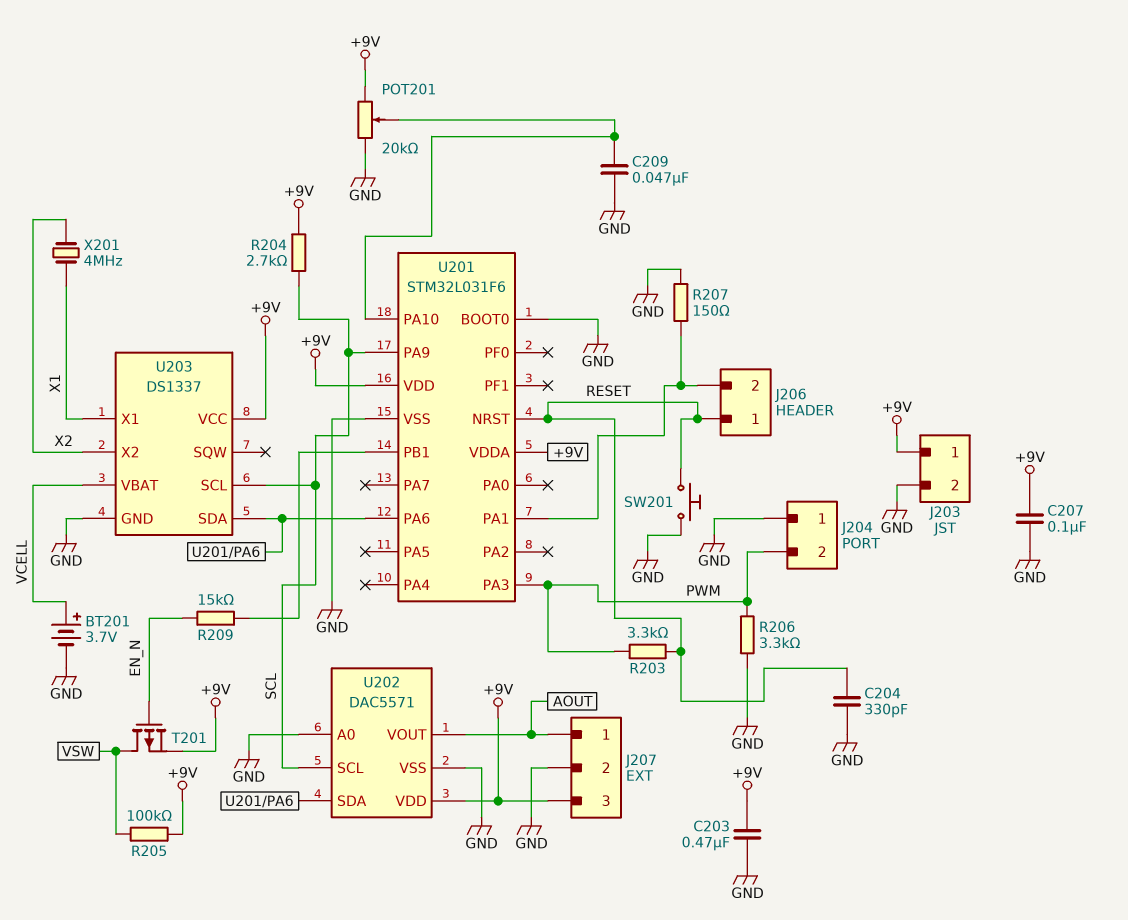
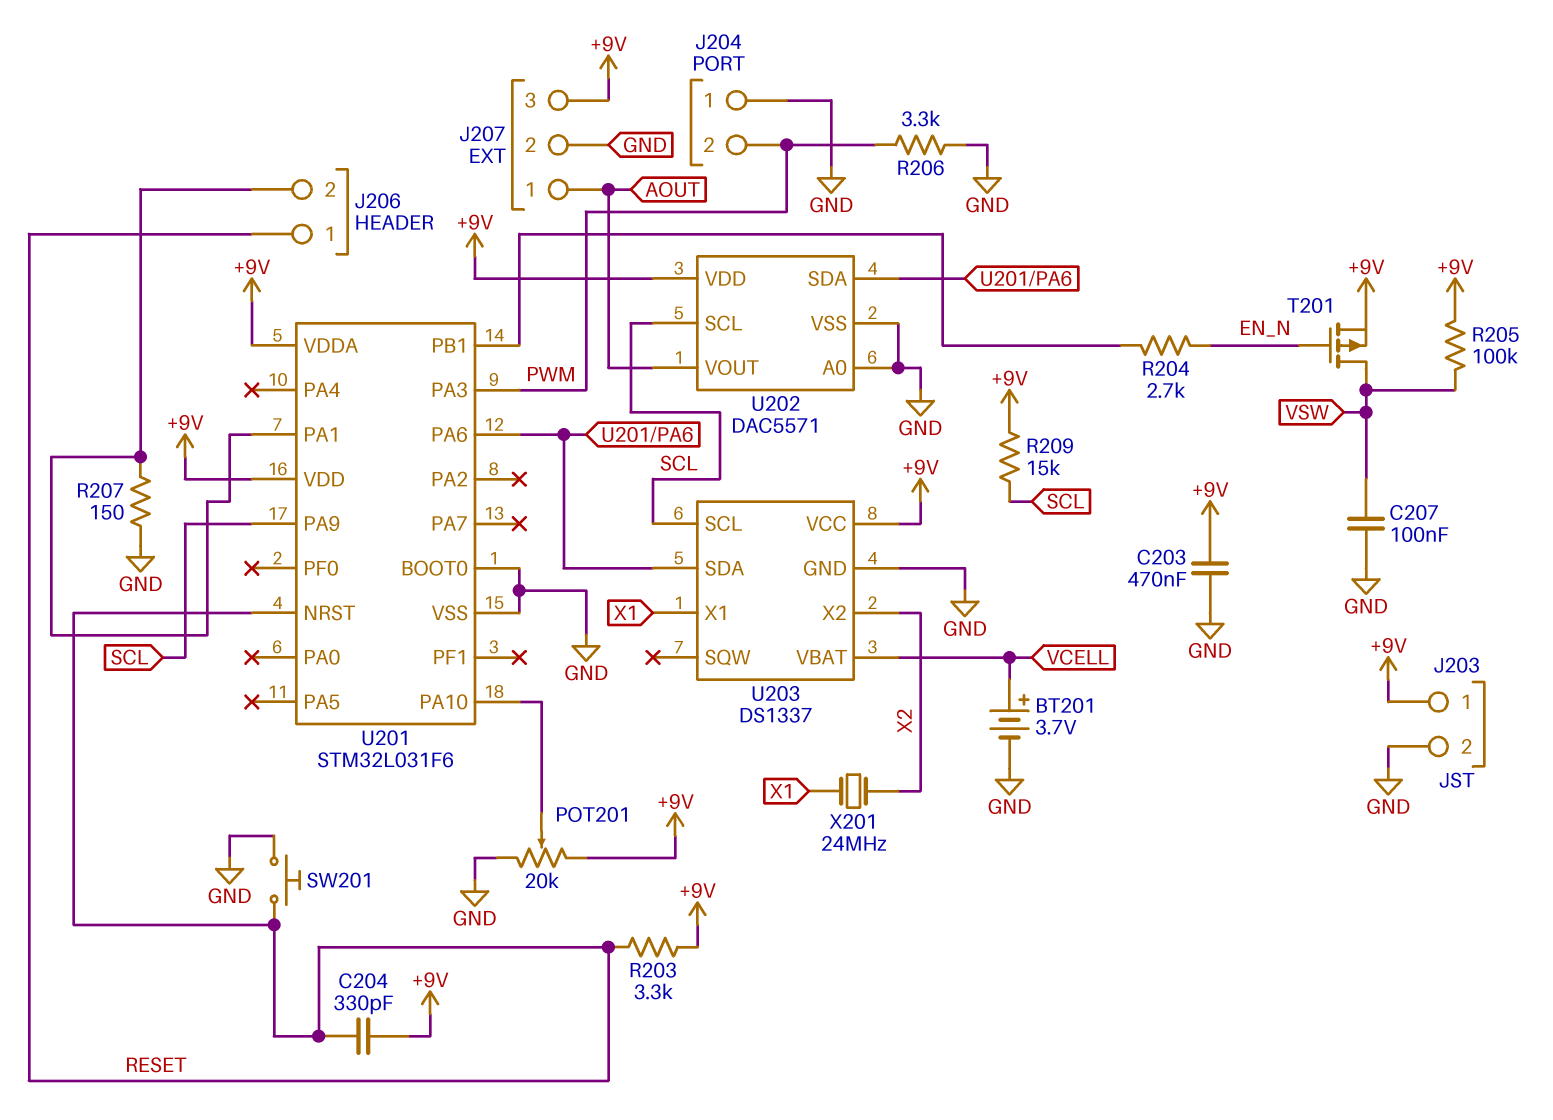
C204: 330pF (GND, RESET) -> 330pF (+9V, RESET)
C207: 100nF (+9V, GND) -> 100nF (GND, VSW)
C209: 47nF (GND, U201/PA10) -> none
R203: 3.3k (PWM, RESET) -> 3.3k (+9V, RESET)
R204: 2.7k (+9V, SCL) -> 2.7k (EN_N, U201/PB1)
R209: 15k (EN_N, U201/PB1) -> 15k (+9V, SCL)
X201: 4MHz (X1, X2) -> 24MHz (X1, X2)

